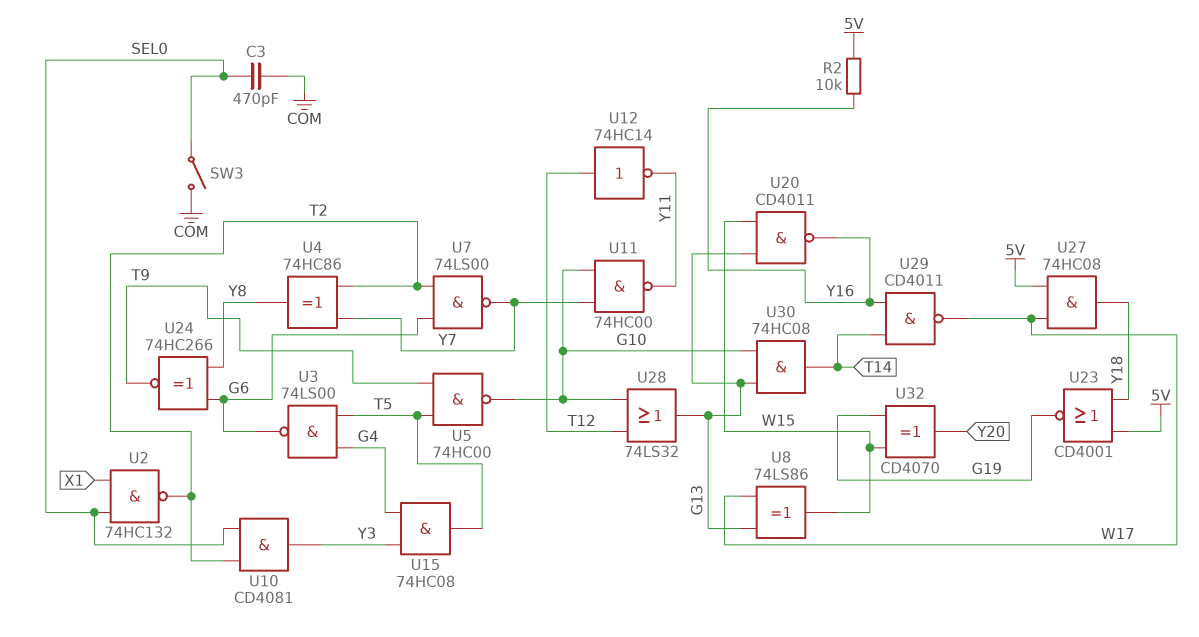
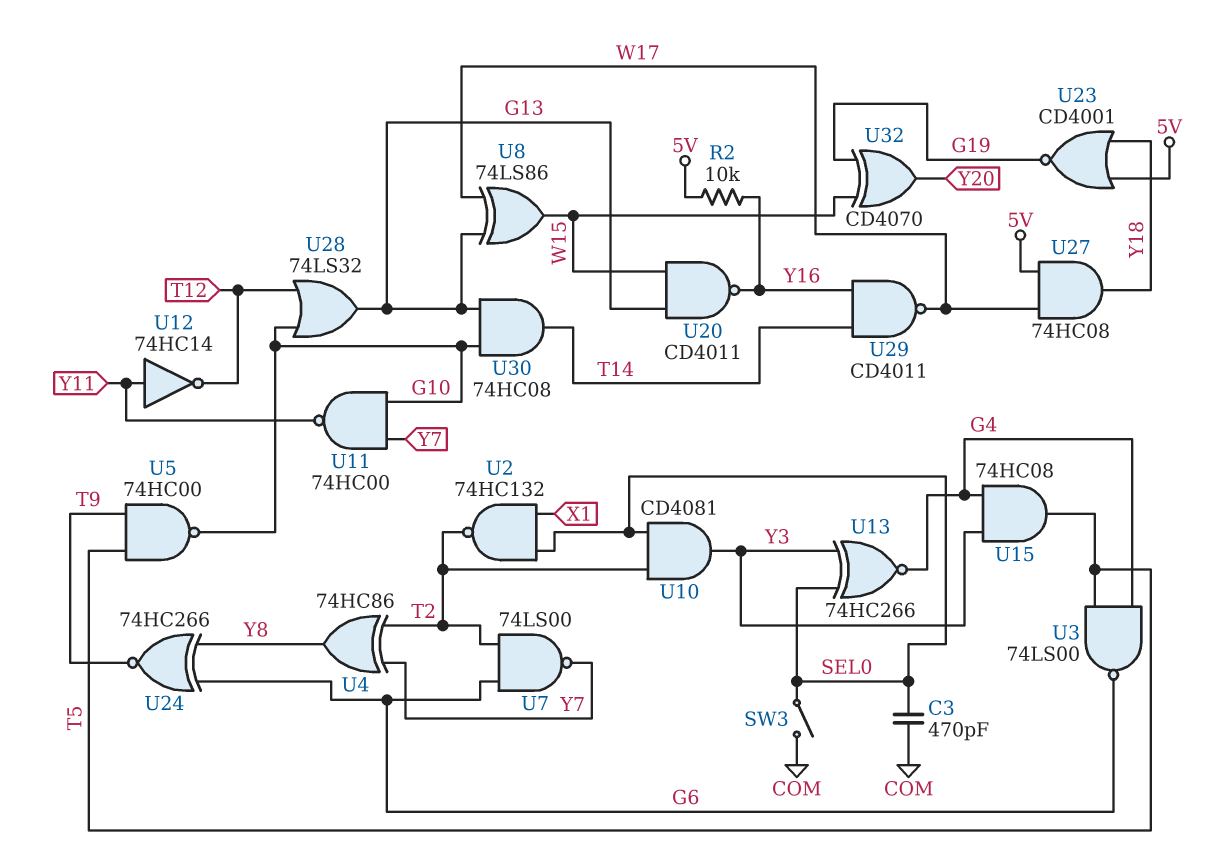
U12: NOT 74HC14 (in T12, out Y11) -> NOT 74HC14 (in Y11, out T12)
U13: none -> XNOR 74HC266 (in SEL0, in Y3, out G4)

